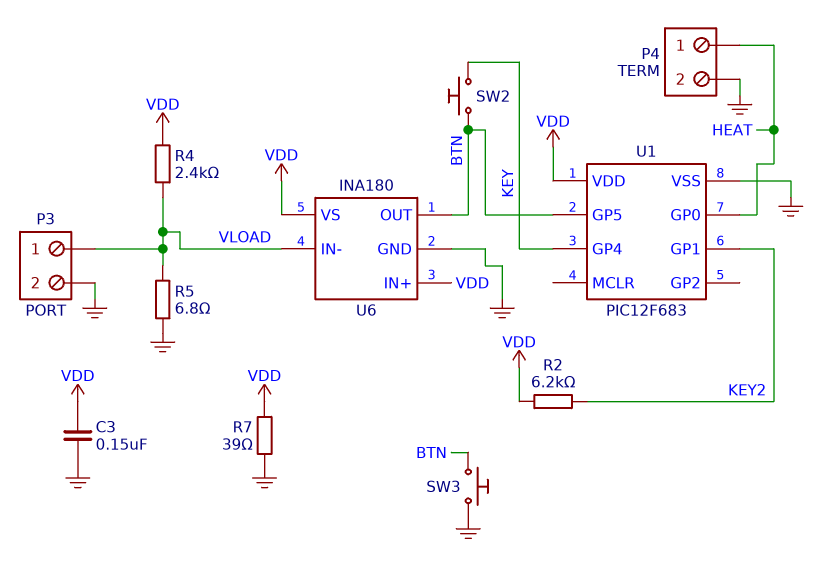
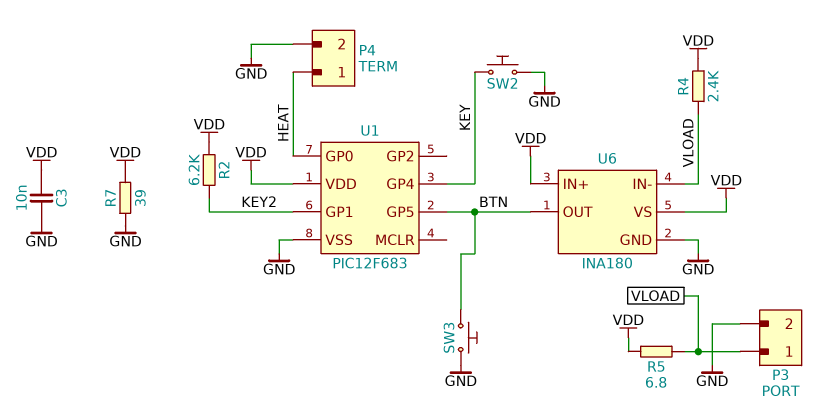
C3: 150nF (GND, VDD) -> 10nF (GND, VDD)
R5: 6.8 (GND, VLOAD) -> 6.8 (VDD, VLOAD)
SW2: button (BTN, KEY) -> button (GND, KEY)

